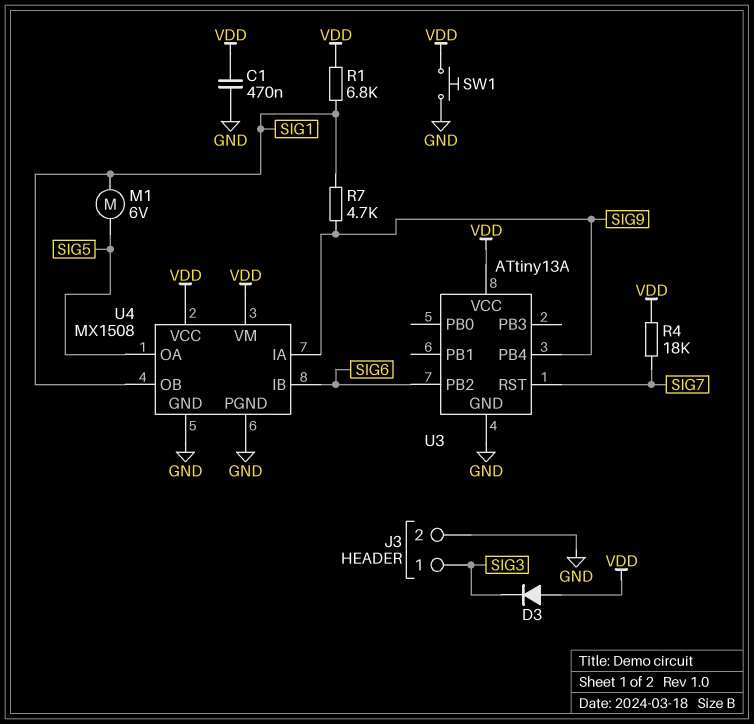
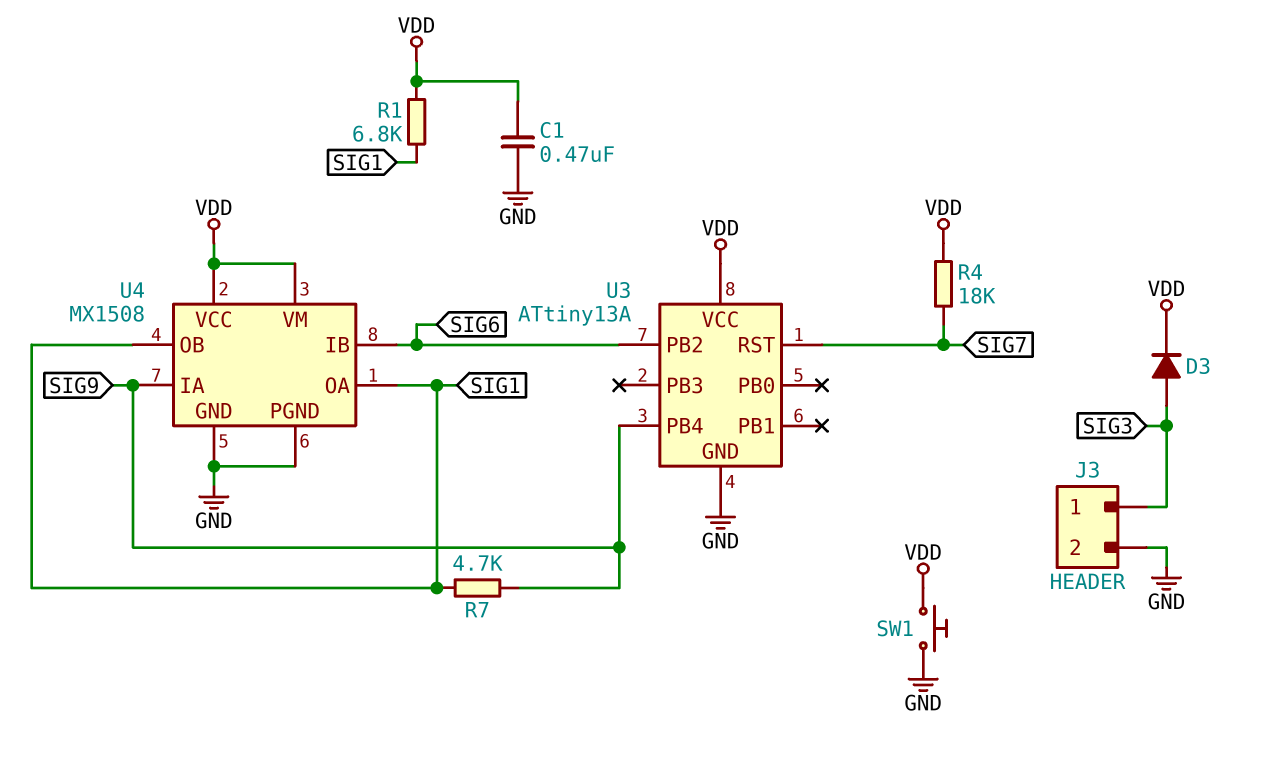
D3: diode (A VDD, K SIG3) -> diode (A SIG3, K VDD)
M1: motor 6V (SIG1, SIG5) -> none
U4 pin OA: SIG5 -> SIG1

